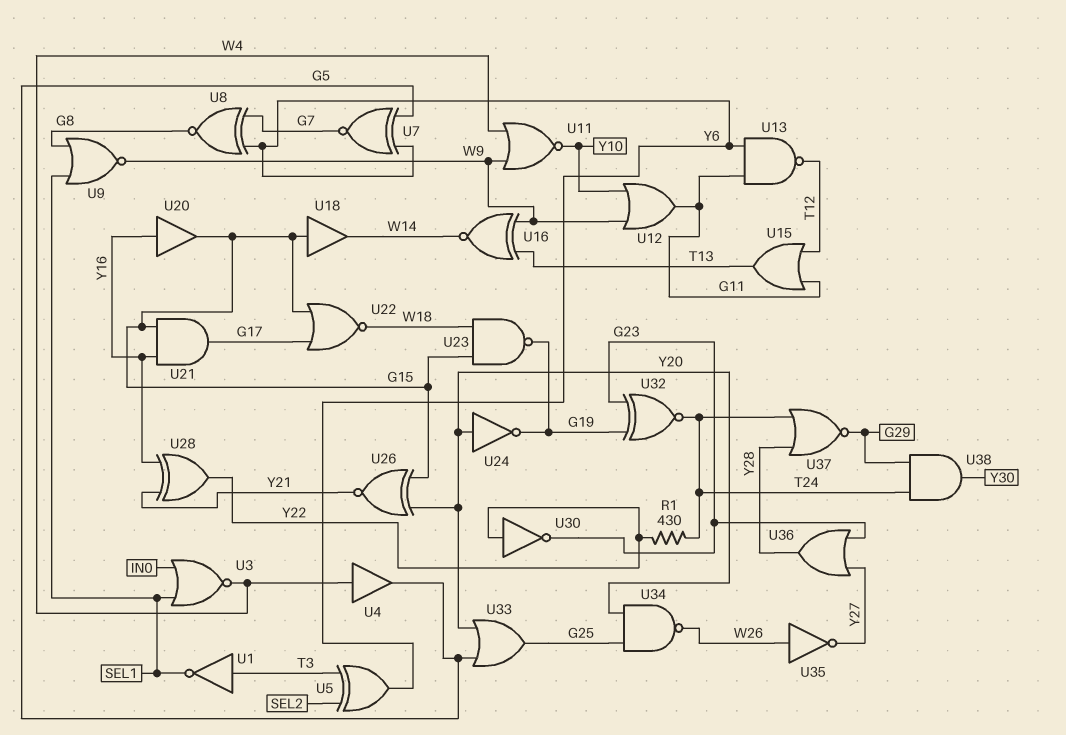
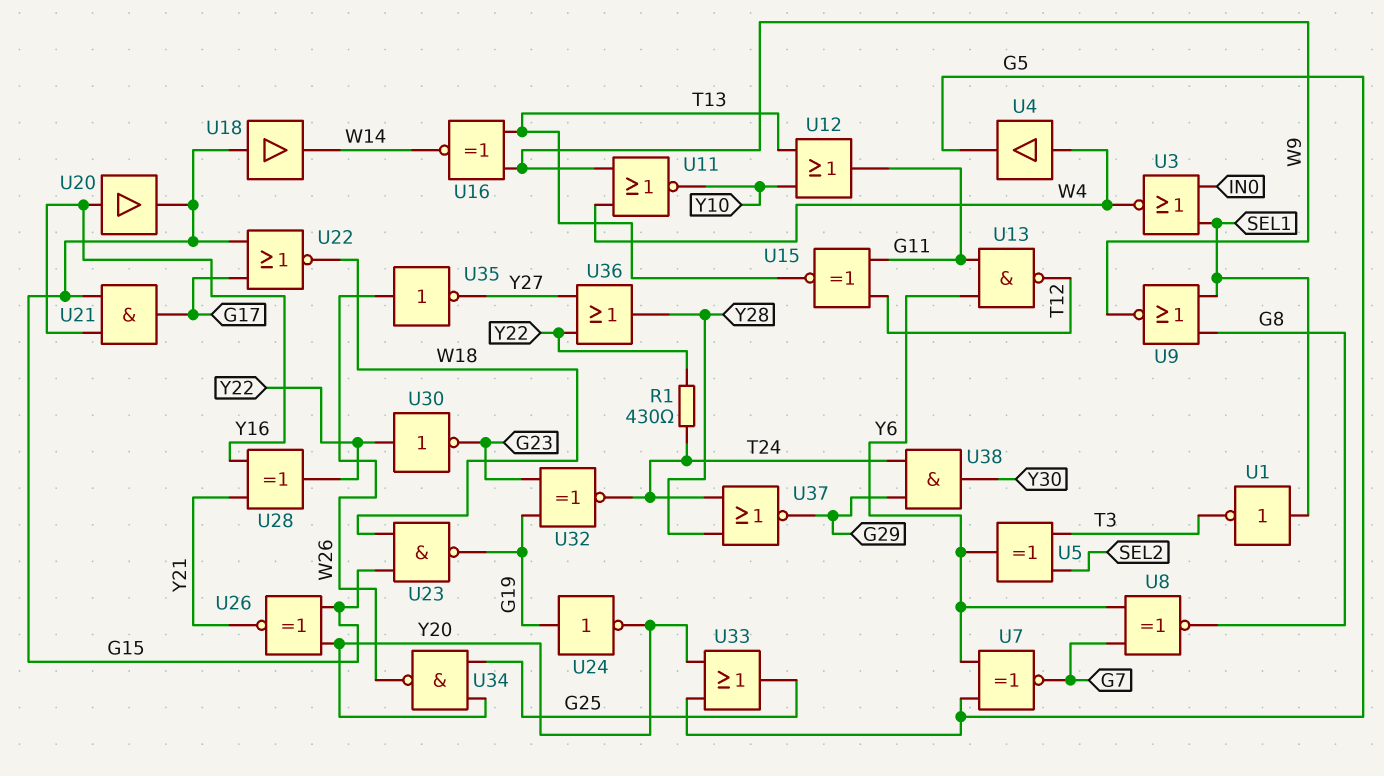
U1: NOT (in T3, out SEL1) -> NOT (in SEL1, out T3)
U12: OR (in W9, in Y10, out G11) -> OR (in T13, in Y10, out G11)
U15: OR (in G11, in T12, out T13) -> XNOR (in G11, in T12, out T13)
U24: NOT (in Y20, out G19) -> NOT (in G19, out Y20)
U36: OR (in G23, in Y27, out Y28) -> OR (in Y22, in Y27, out Y28)

